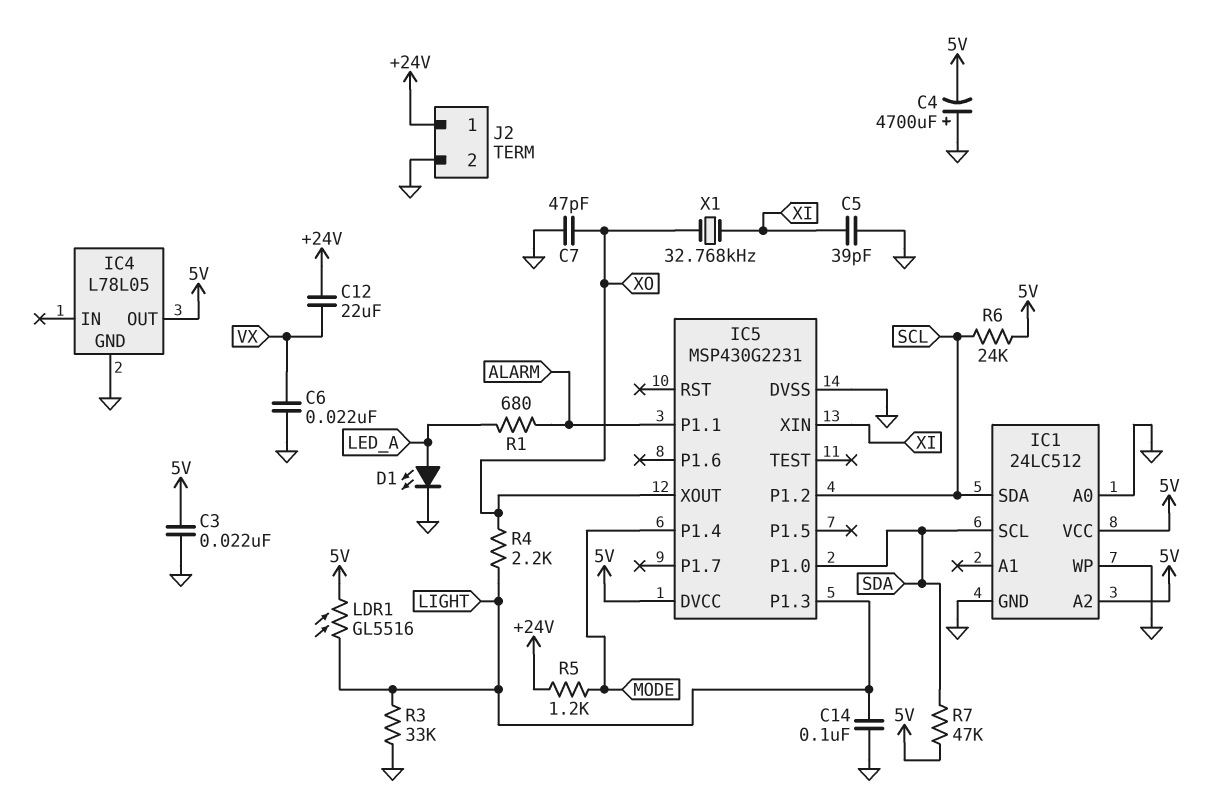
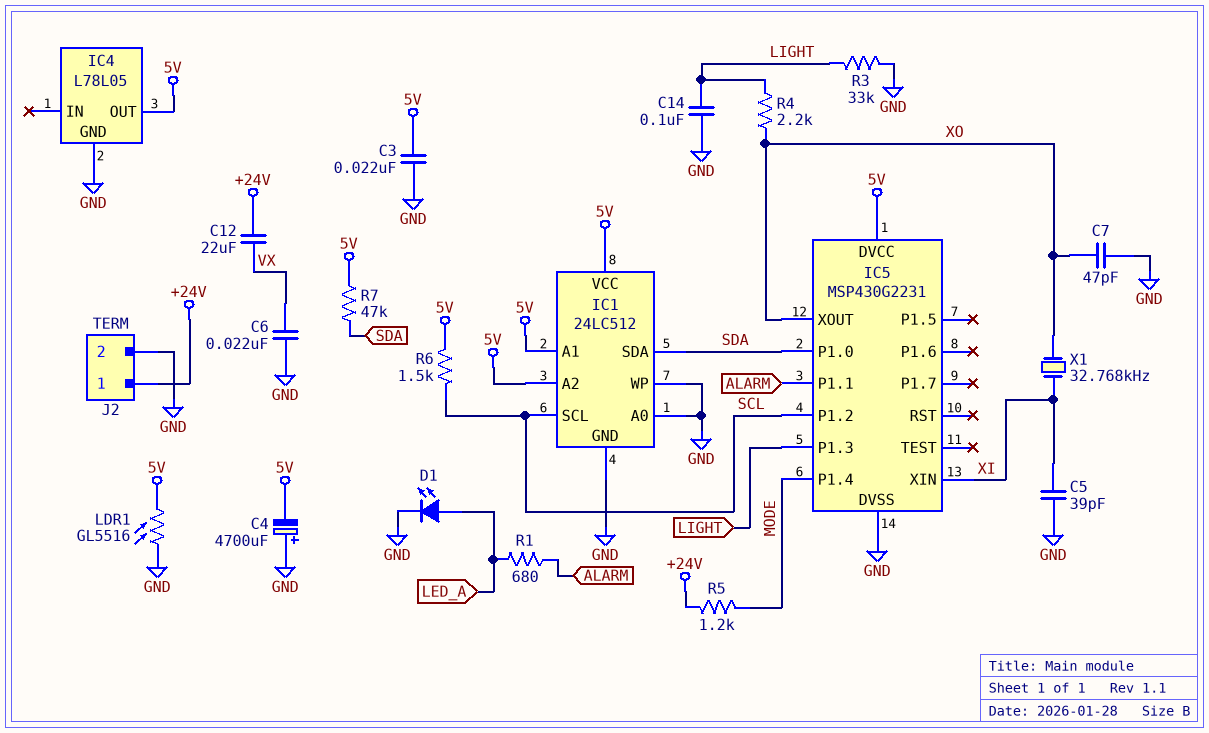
IC1 pin A1: none -> 5V
IC1 pin SCL: SDA -> SCL
IC1 pin SDA: SCL -> SDA
LDR1: GL5516 (5V, LIGHT) -> GL5516 (5V, GND)
R6: 24k (5V, SCL) -> 1.5k (5V, SCL)

